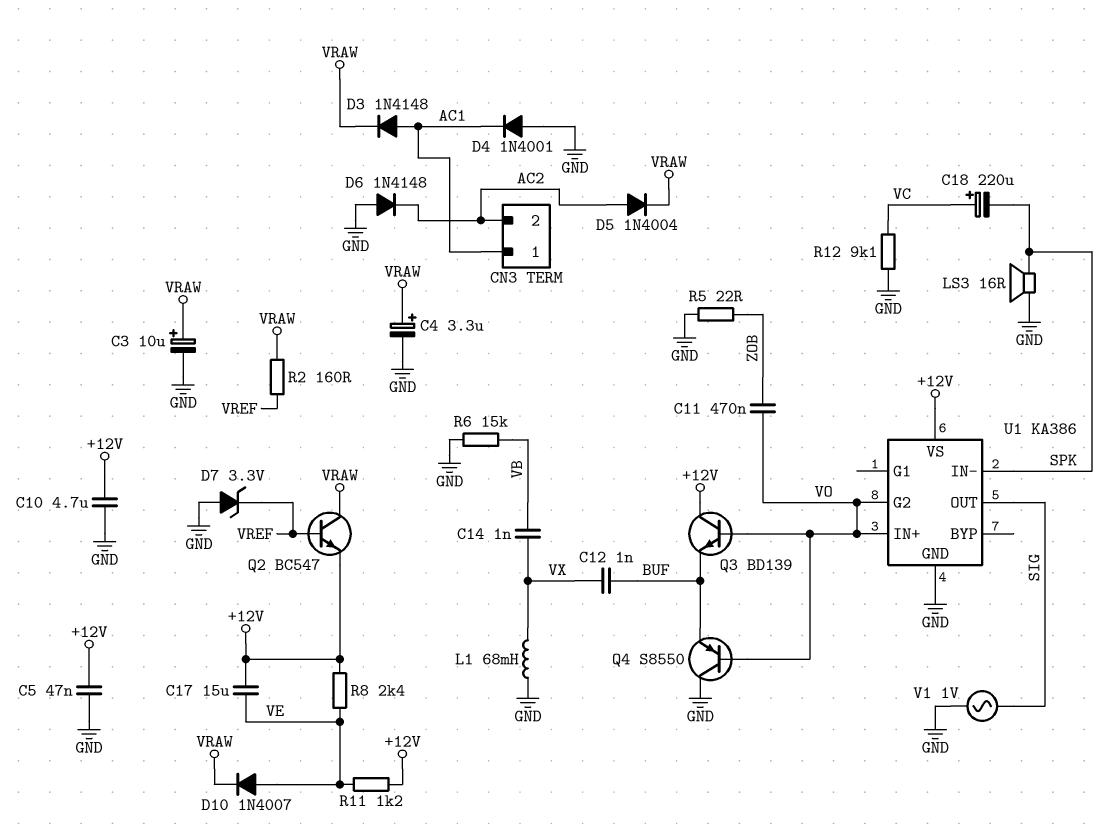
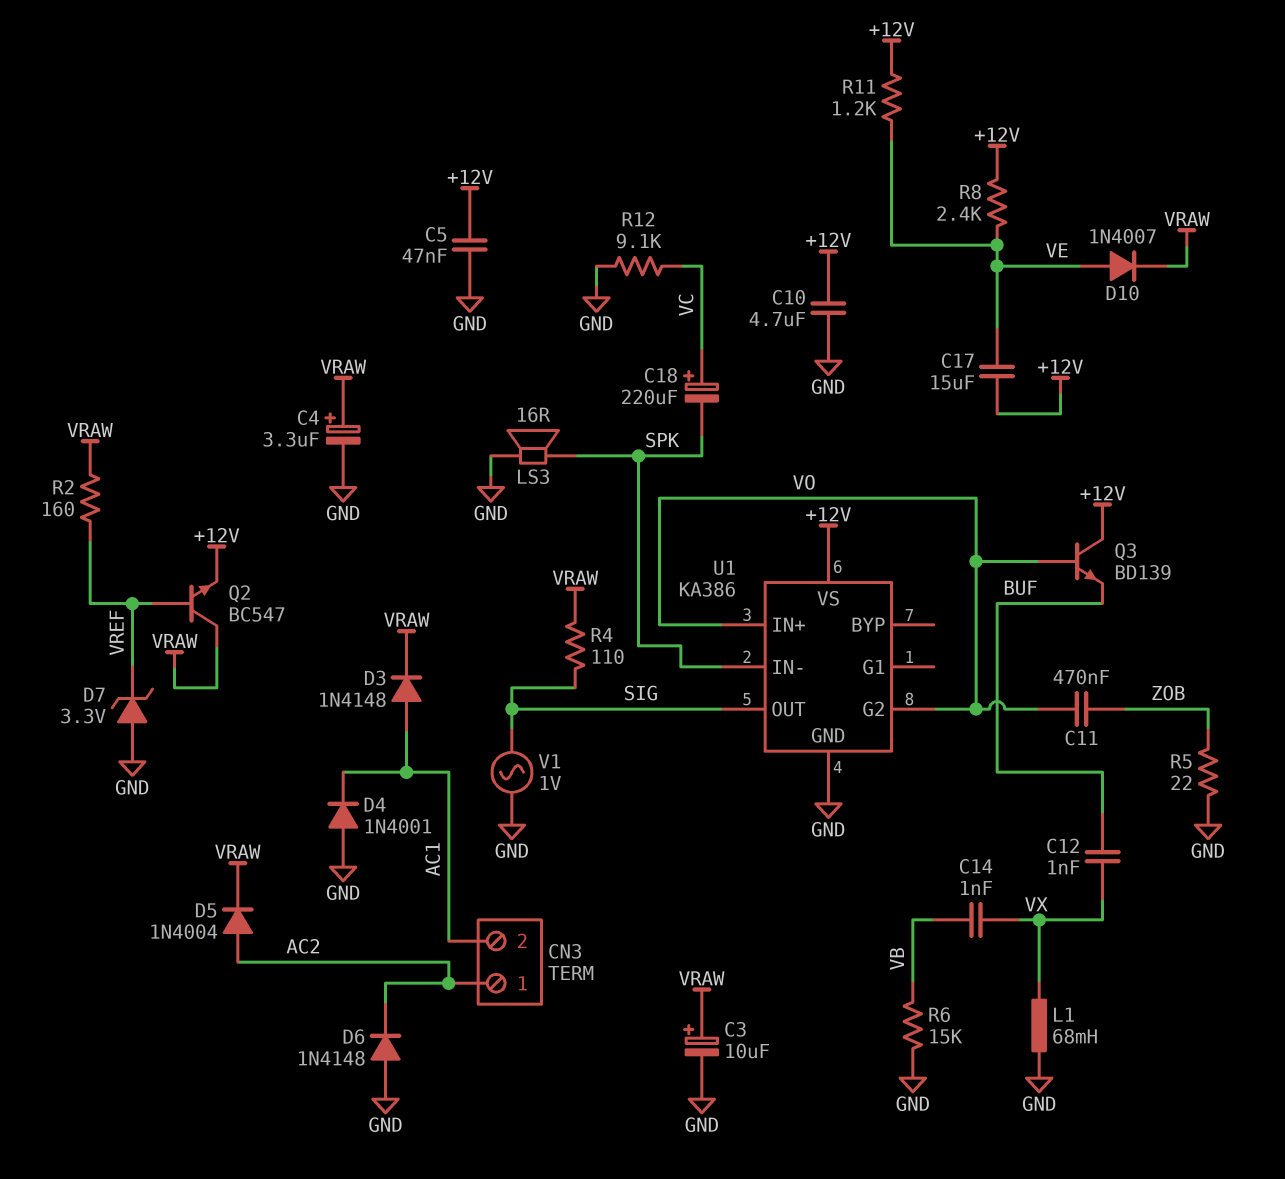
CN3 pin 1: AC1 -> AC2
CN3 pin 2: AC2 -> AC1
Q4: PNP S8550 (B VO, C GND, E BUF) -> none
R4: none -> 110 (SIG, VRAW)

